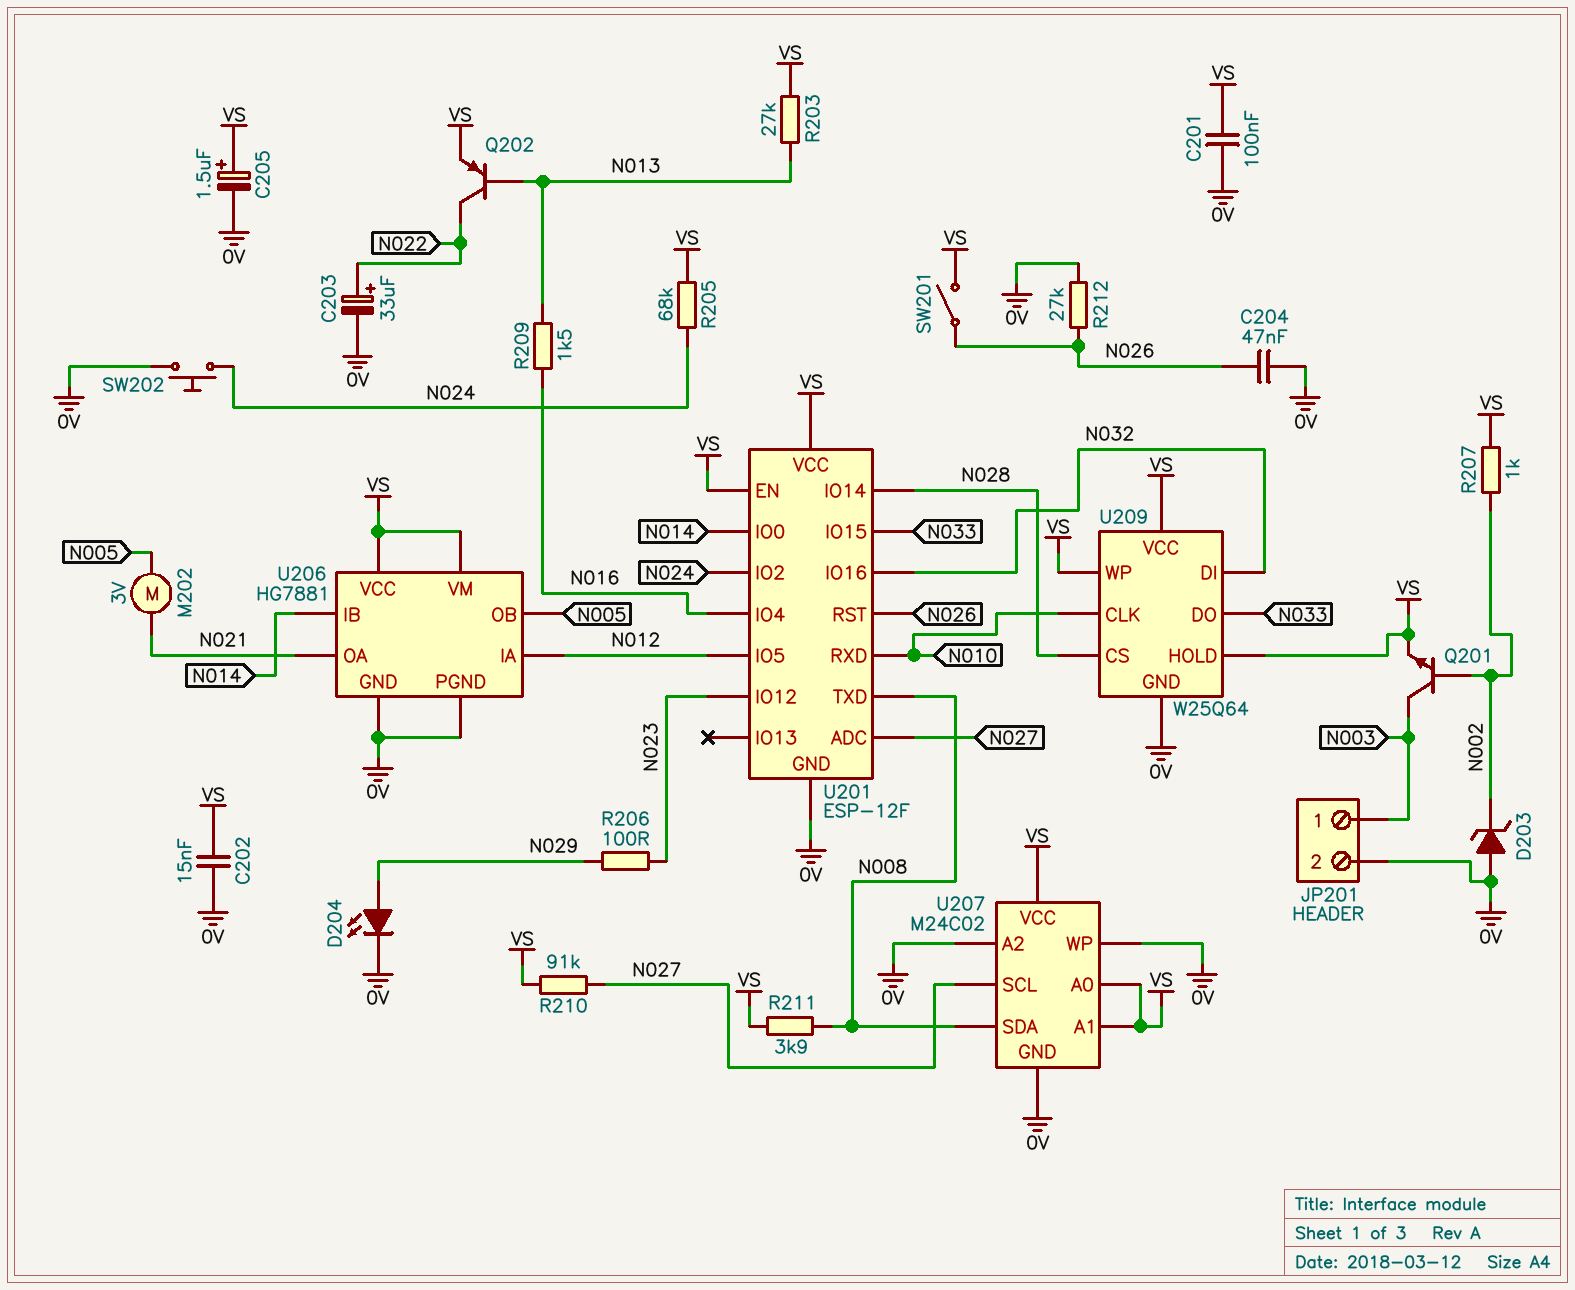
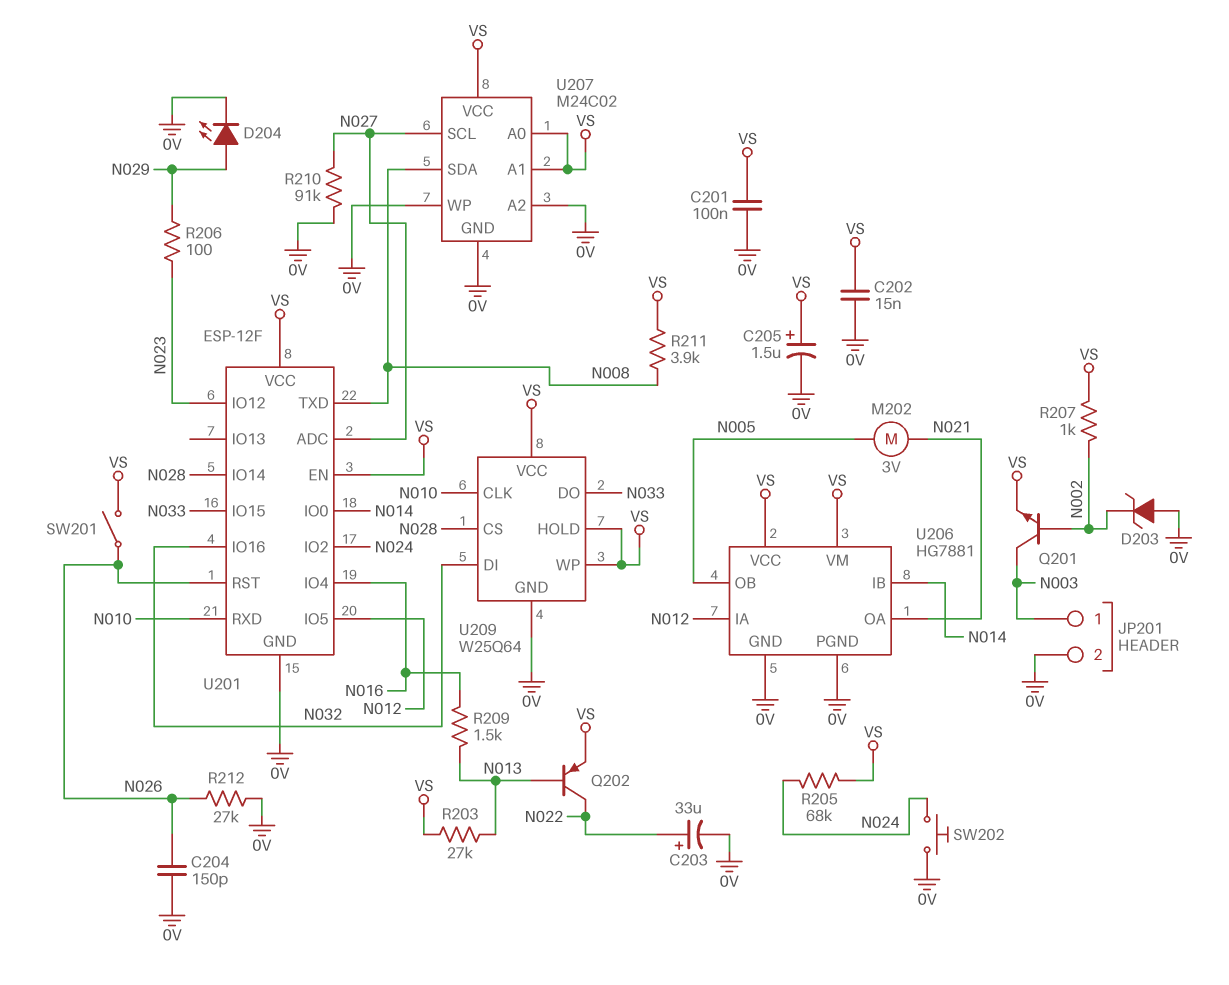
C204: 47nF (0V, N026) -> 150pF (0V, N026)
R210: 91k (N027, VS) -> 91k (0V, N027)

